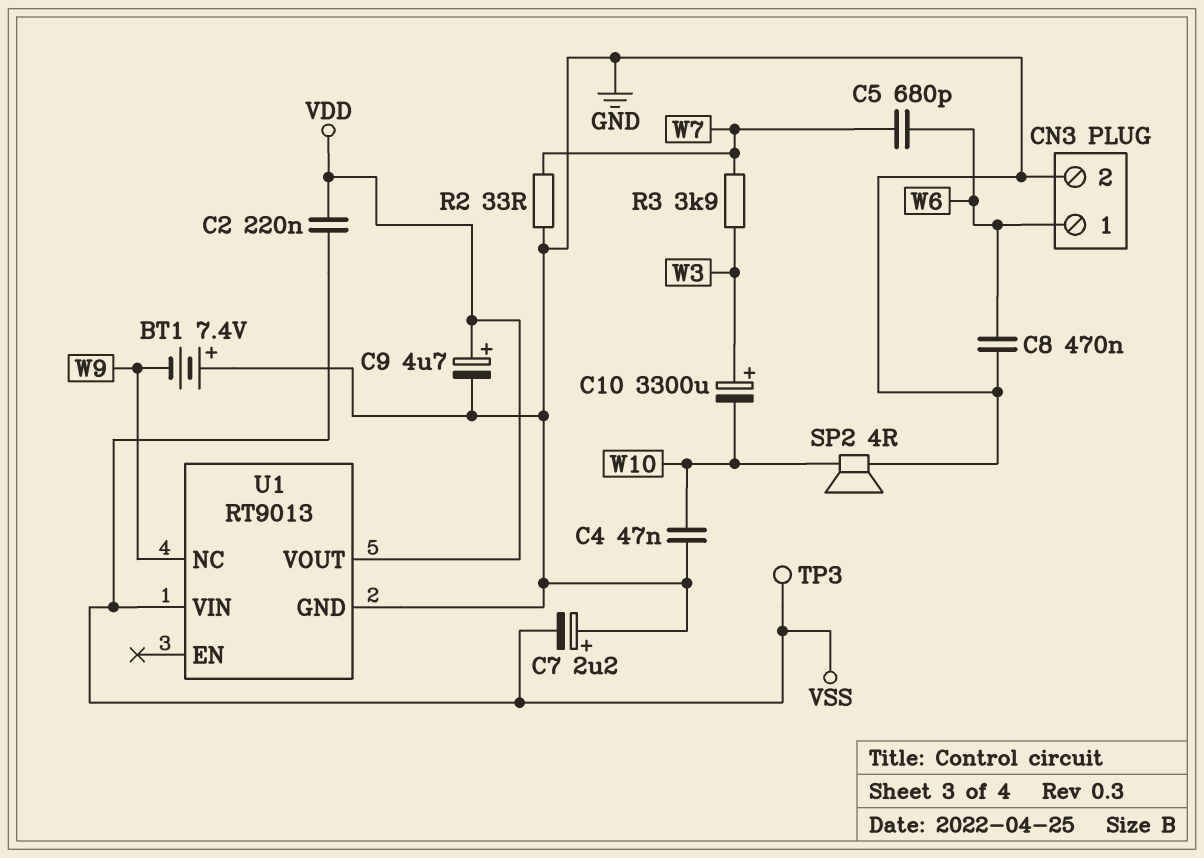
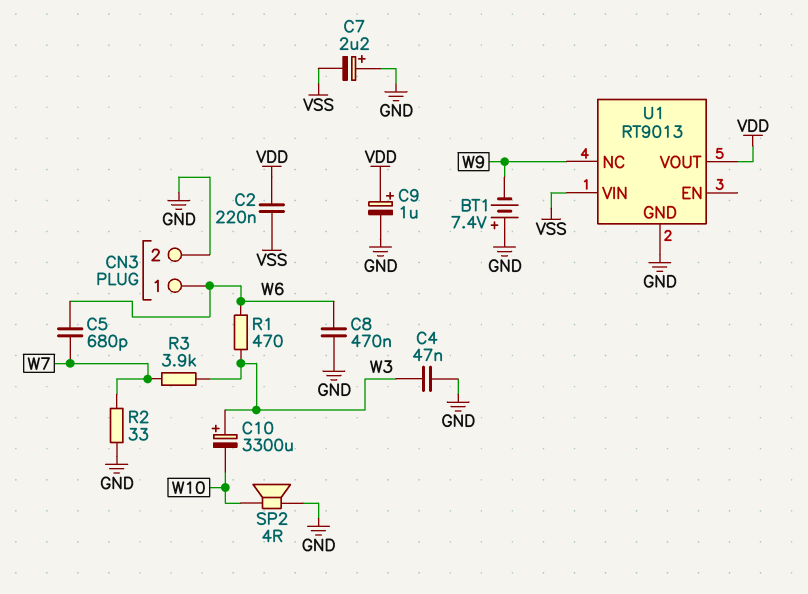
C4: 47nF (GND, W10) -> 47nF (GND, W3)
C9: 4.7uF (plus VDD, minus GND) -> 1uF (plus VDD, minus GND)
R1: none -> 470 (W3, W6)
TP3: test point (VSS) -> none

